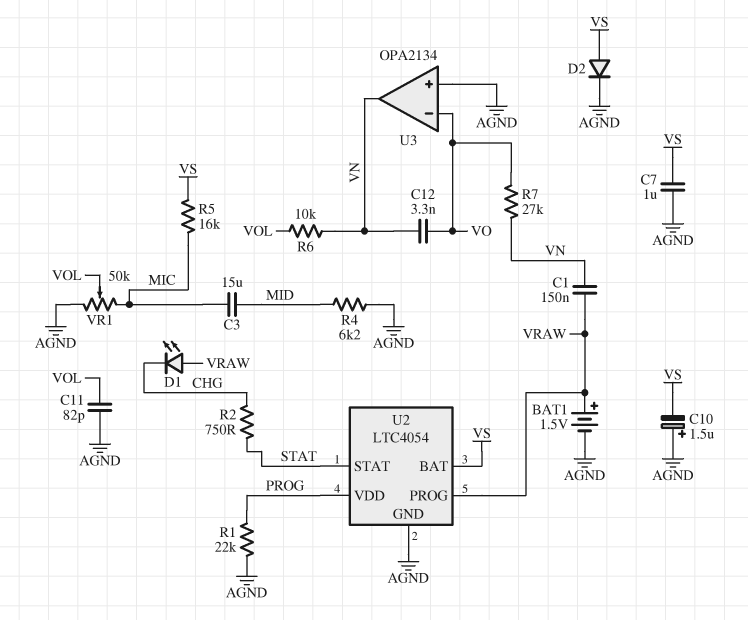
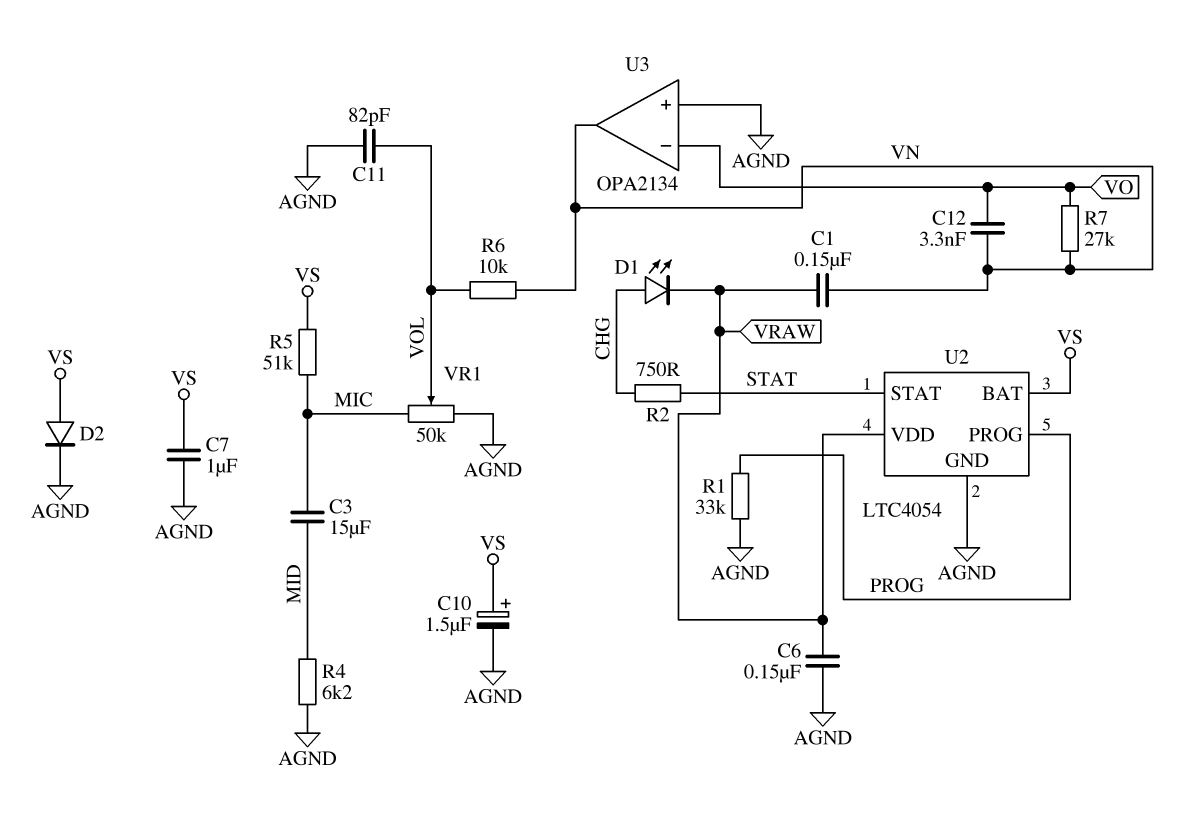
BAT1: 1.5V (plus VRAW, minus AGND) -> none
C6: none -> 150nF (AGND, VRAW)
C10: 1.5uF (plus AGND, minus VS) -> 1.5uF (plus VS, minus AGND)
D1: LED (A VRAW, K CHG) -> LED (A CHG, K VRAW)
R1: 22k (AGND, PROG) -> 33k (AGND, PROG)
R5: 16k (MIC, VS) -> 51k (MIC, VS)
U2 pin PROG: VRAW -> PROG
U2 pin VDD: PROG -> VRAW

